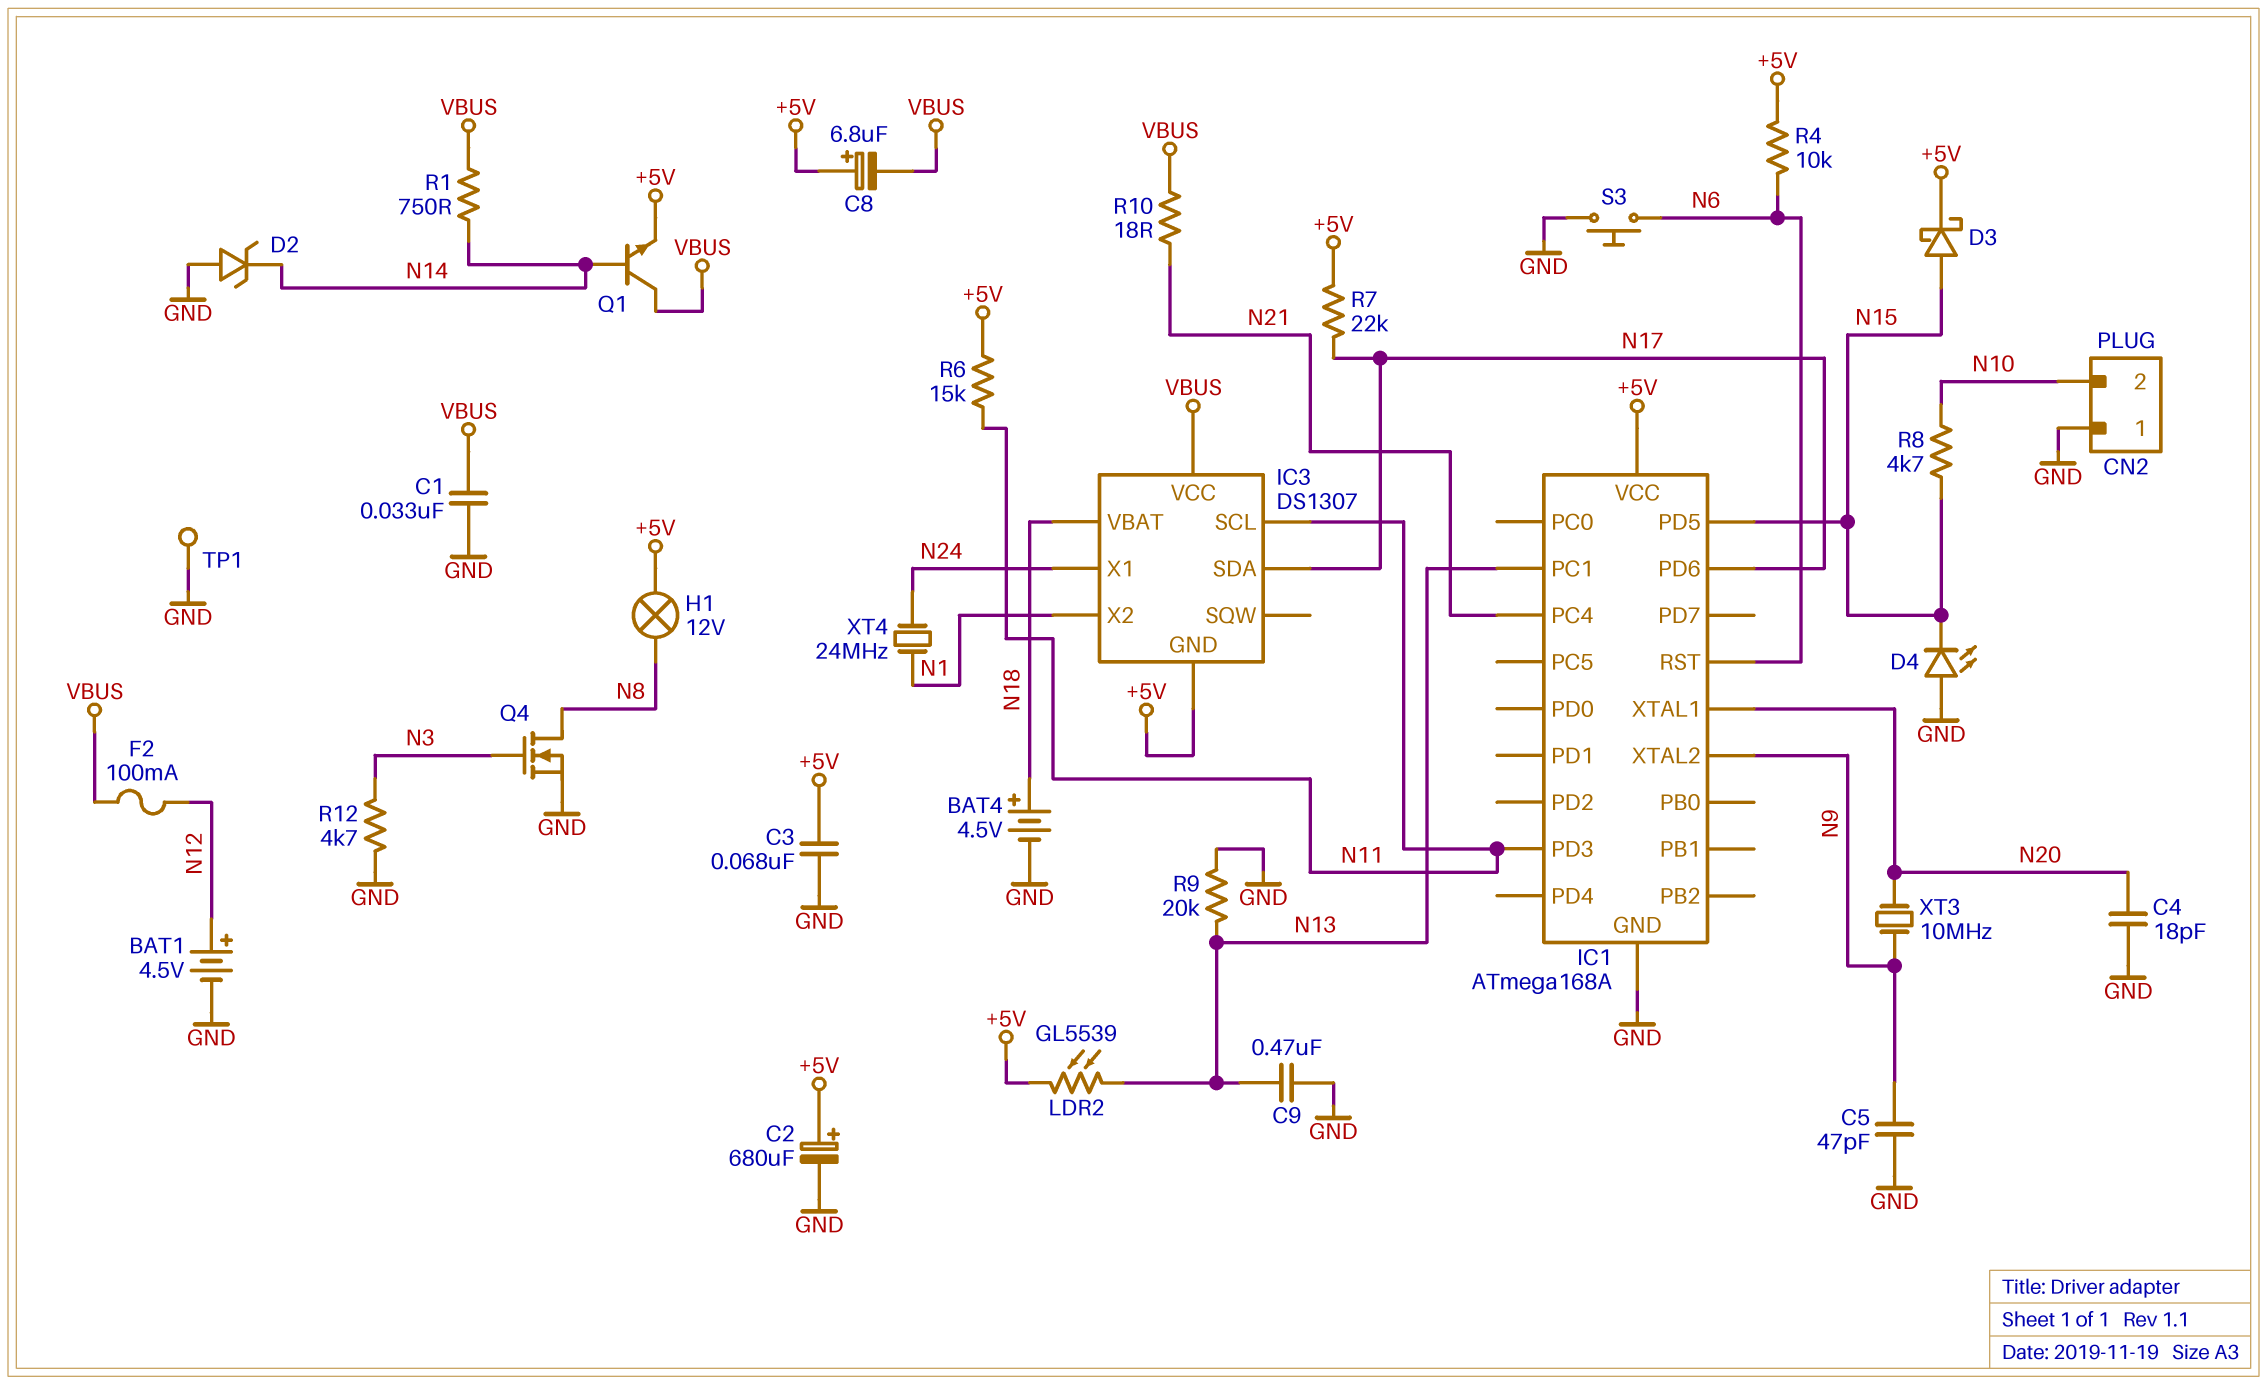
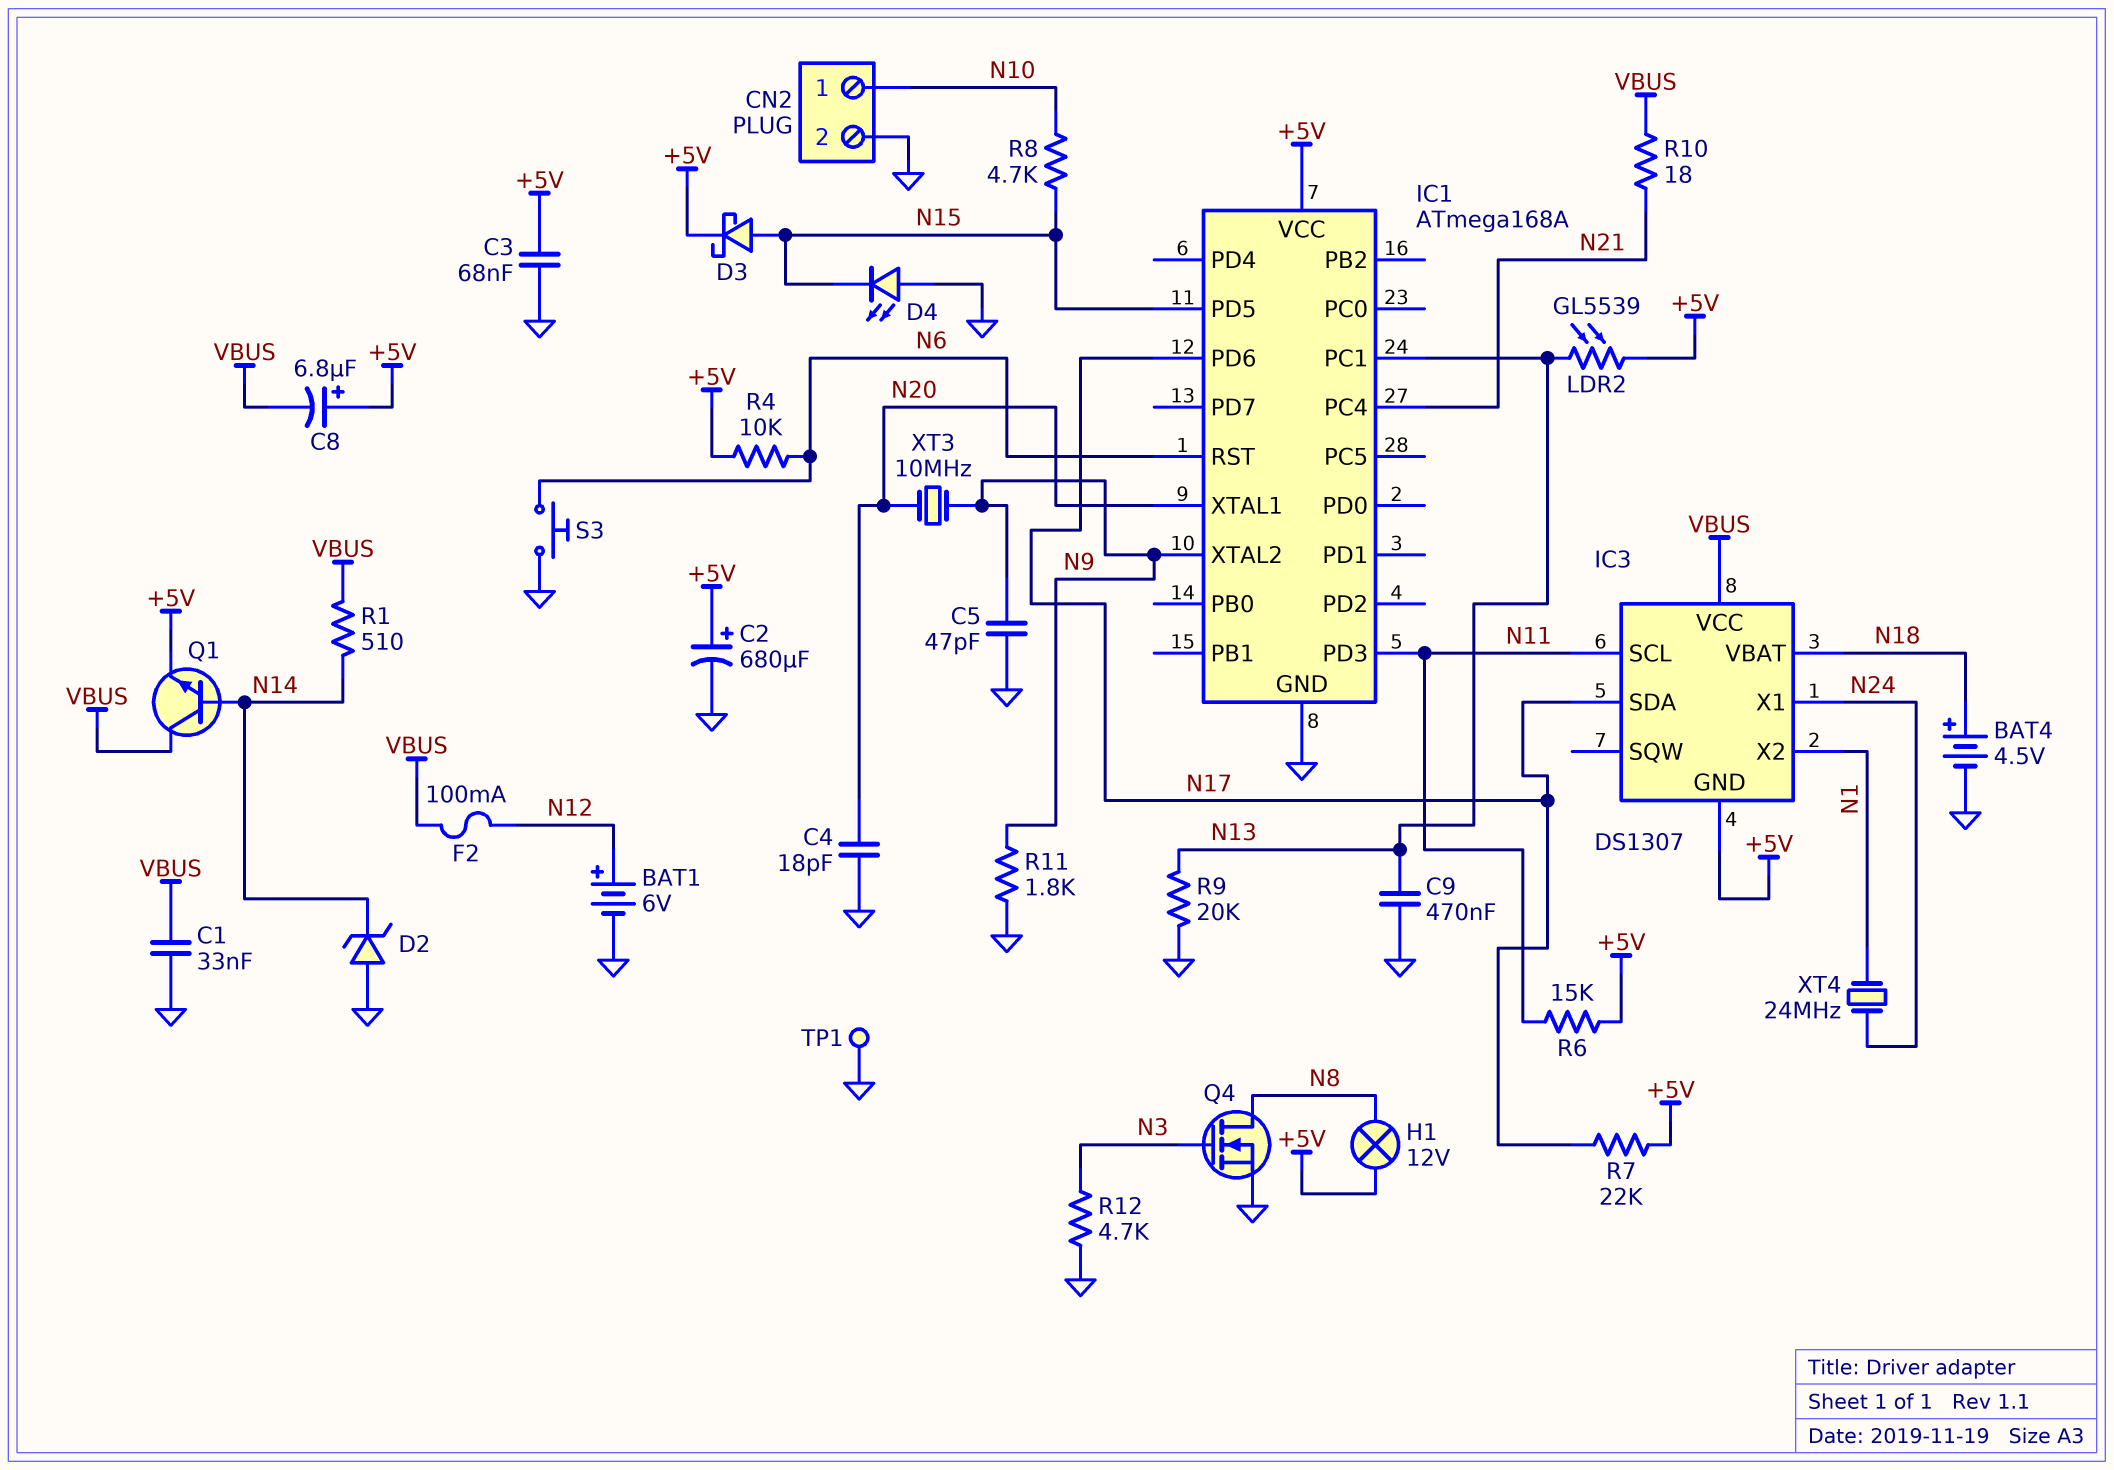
BAT1: 4.5V (plus N12, minus GND) -> 6V (plus N12, minus GND)
CN2 pin 1: GND -> N10
CN2 pin 2: N10 -> GND
R1: 750 (N14, VBUS) -> 510 (N14, VBUS)
R11: none -> 1.8k (GND, N9)

